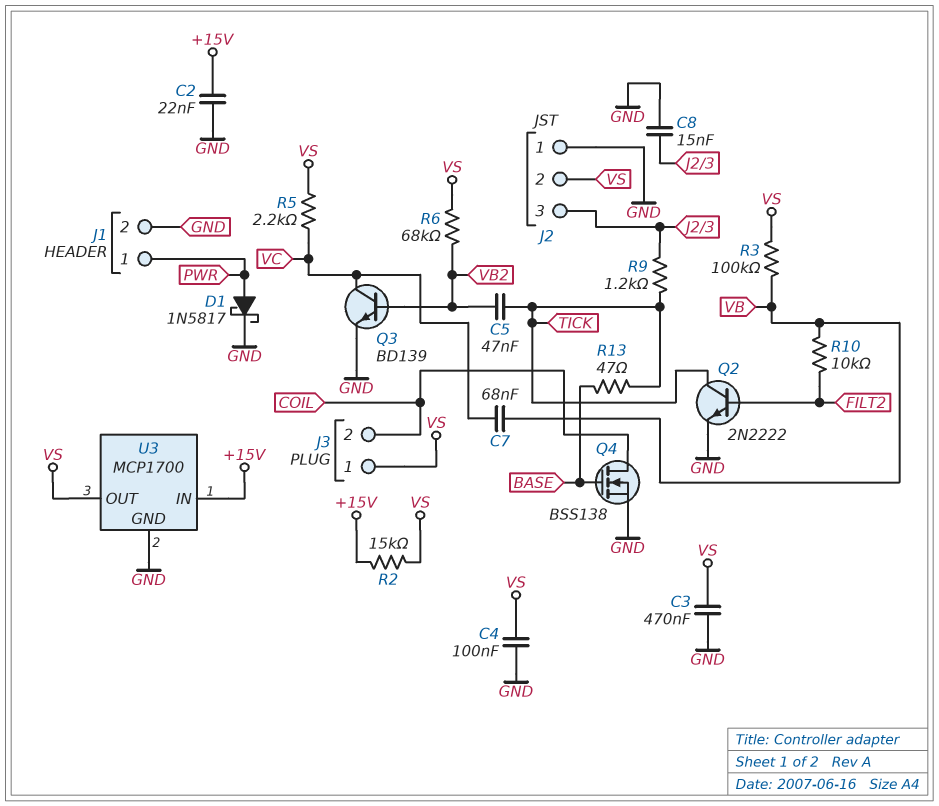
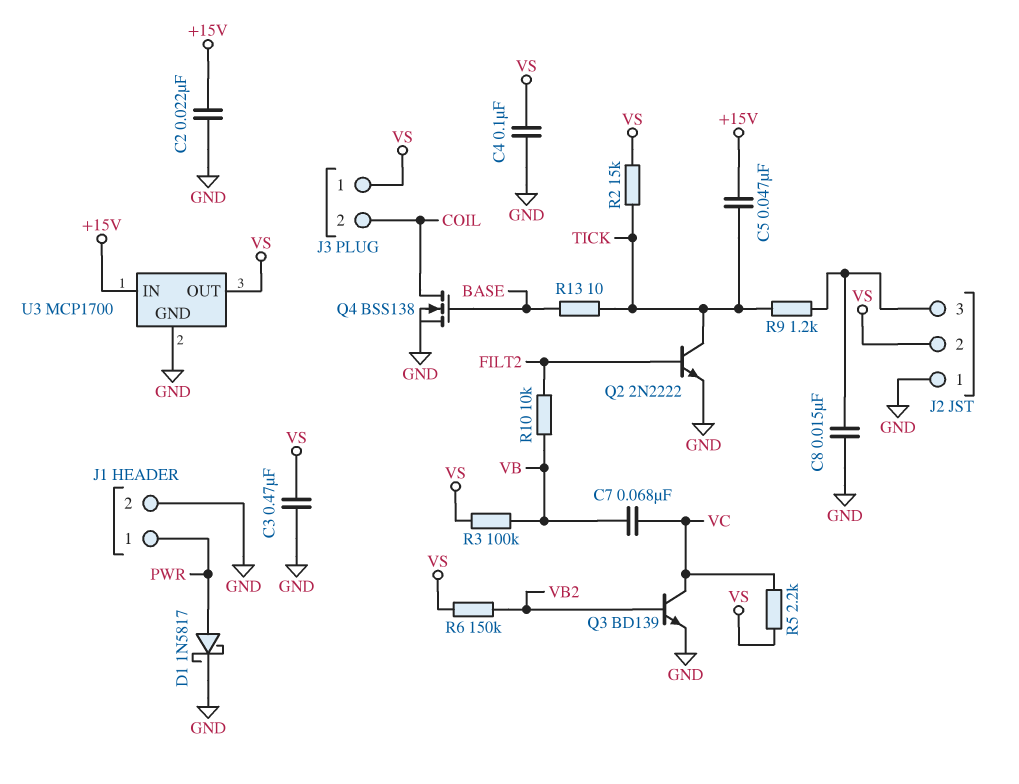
C5: 47nF (TICK, VB2) -> 47nF (+15V, TICK)
R2: 15k (+15V, VS) -> 15k (TICK, VS)
R6: 68k (VB2, VS) -> 150k (VB2, VS)
R13: 47 (BASE, TICK) -> 10 (BASE, TICK)

